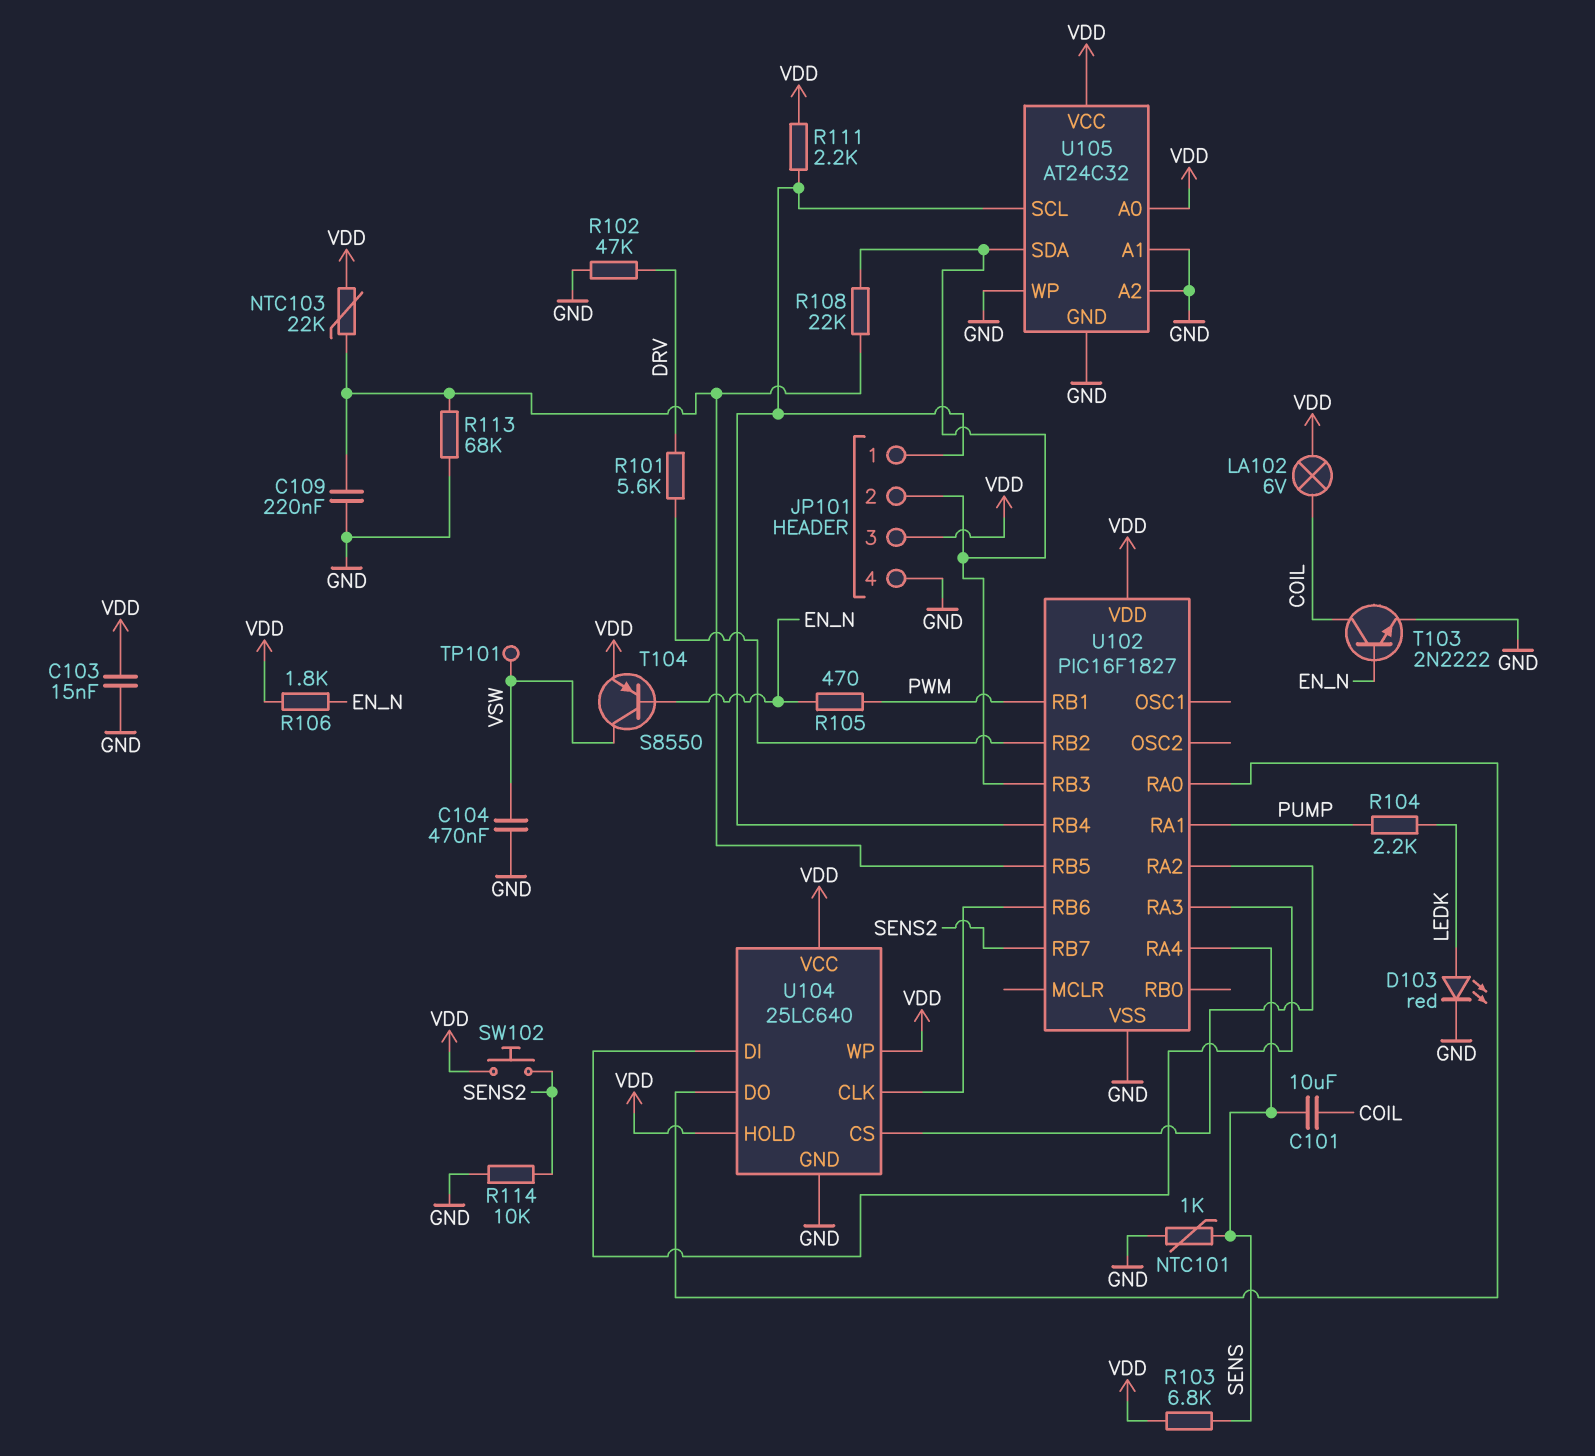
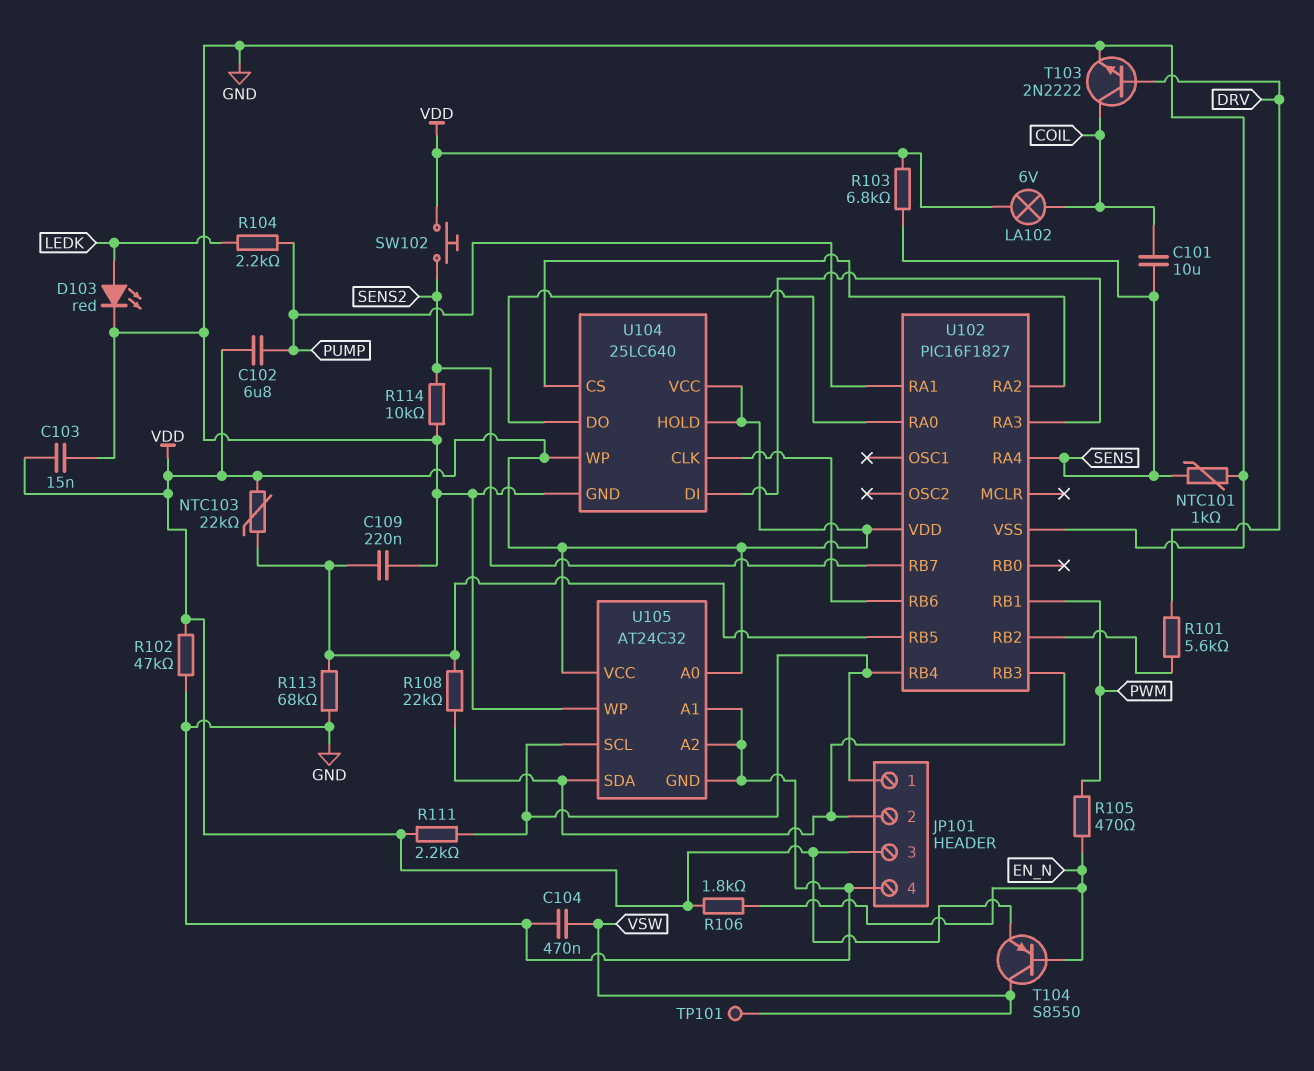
C102: none -> 6.8uF (PUMP, VDD)
R102: 47k (DRV, GND) -> 47k (GND, VDD)
T103: NPN 2N2222 (B EN_N, C COIL, E GND) -> NPN 2N2222 (B DRV, C COIL, E GND)

